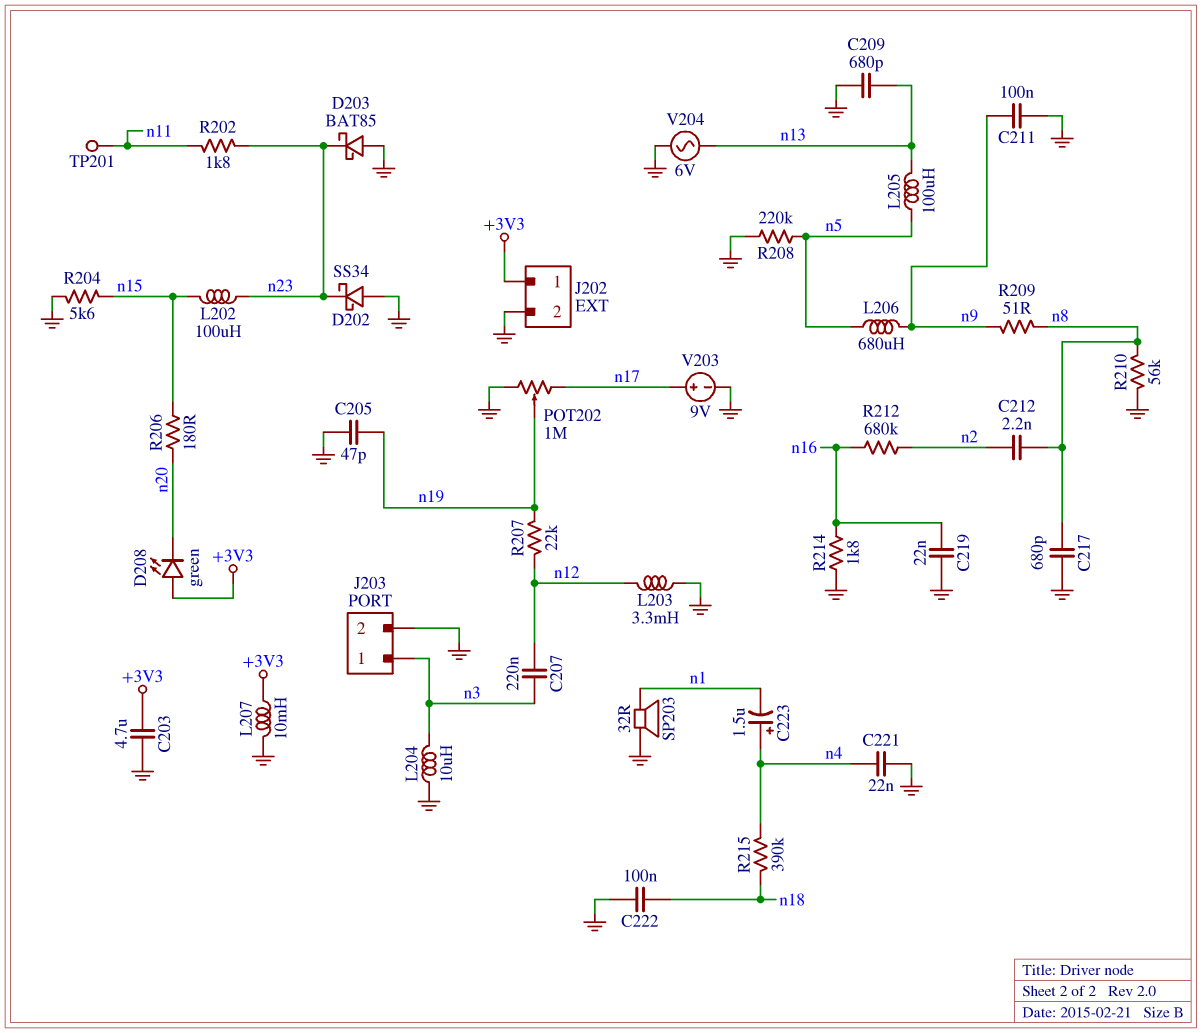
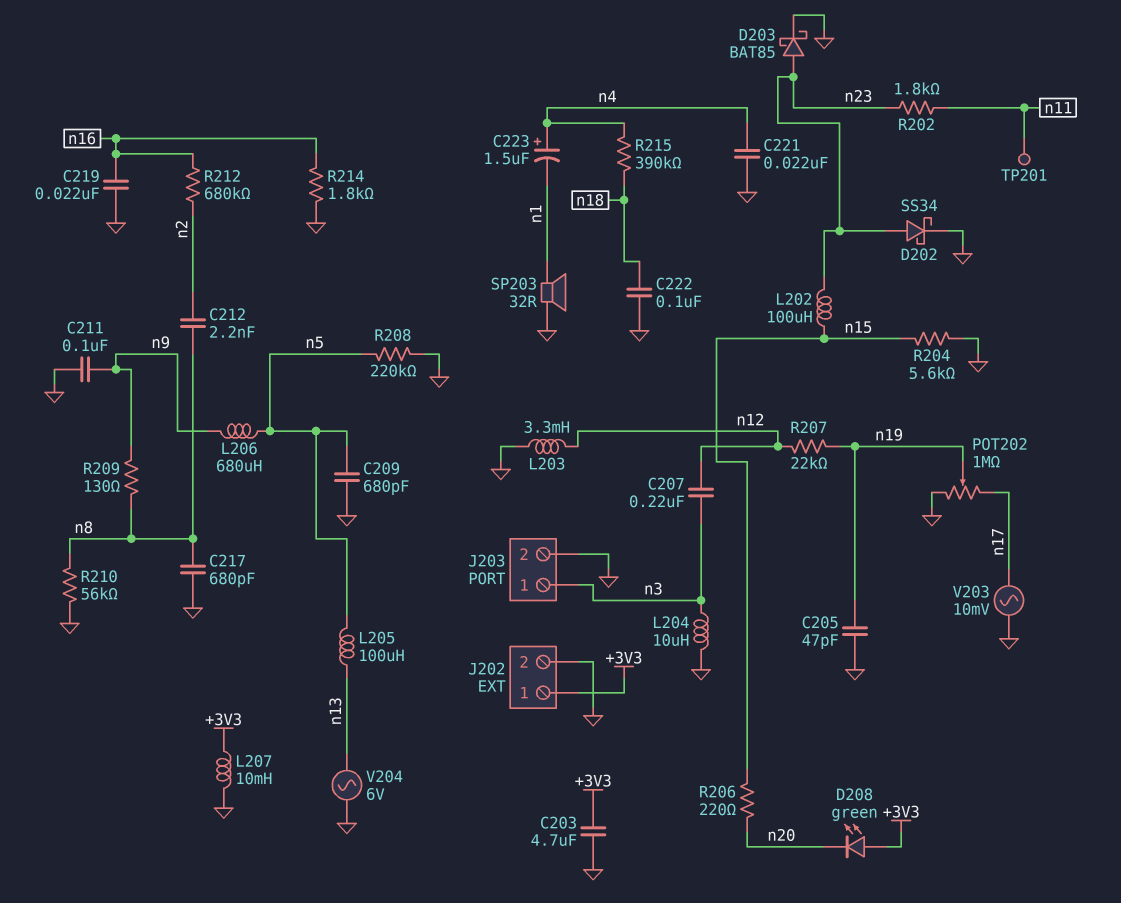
C209: 680pF (GND, n13) -> 680pF (GND, n5)
D202: schottky SS34 (A GND, K n23) -> schottky SS34 (A n23, K GND)
D203: schottky BAT85 (A GND, K n23) -> schottky BAT85 (A n23, K GND)
R206: 180 (n15, n20) -> 220 (n15, n20)
R209: 51 (n8, n9) -> 130 (n8, n9)
V203: 9V (plus n17, minus GND) -> AC 10mV (GND, n17)

